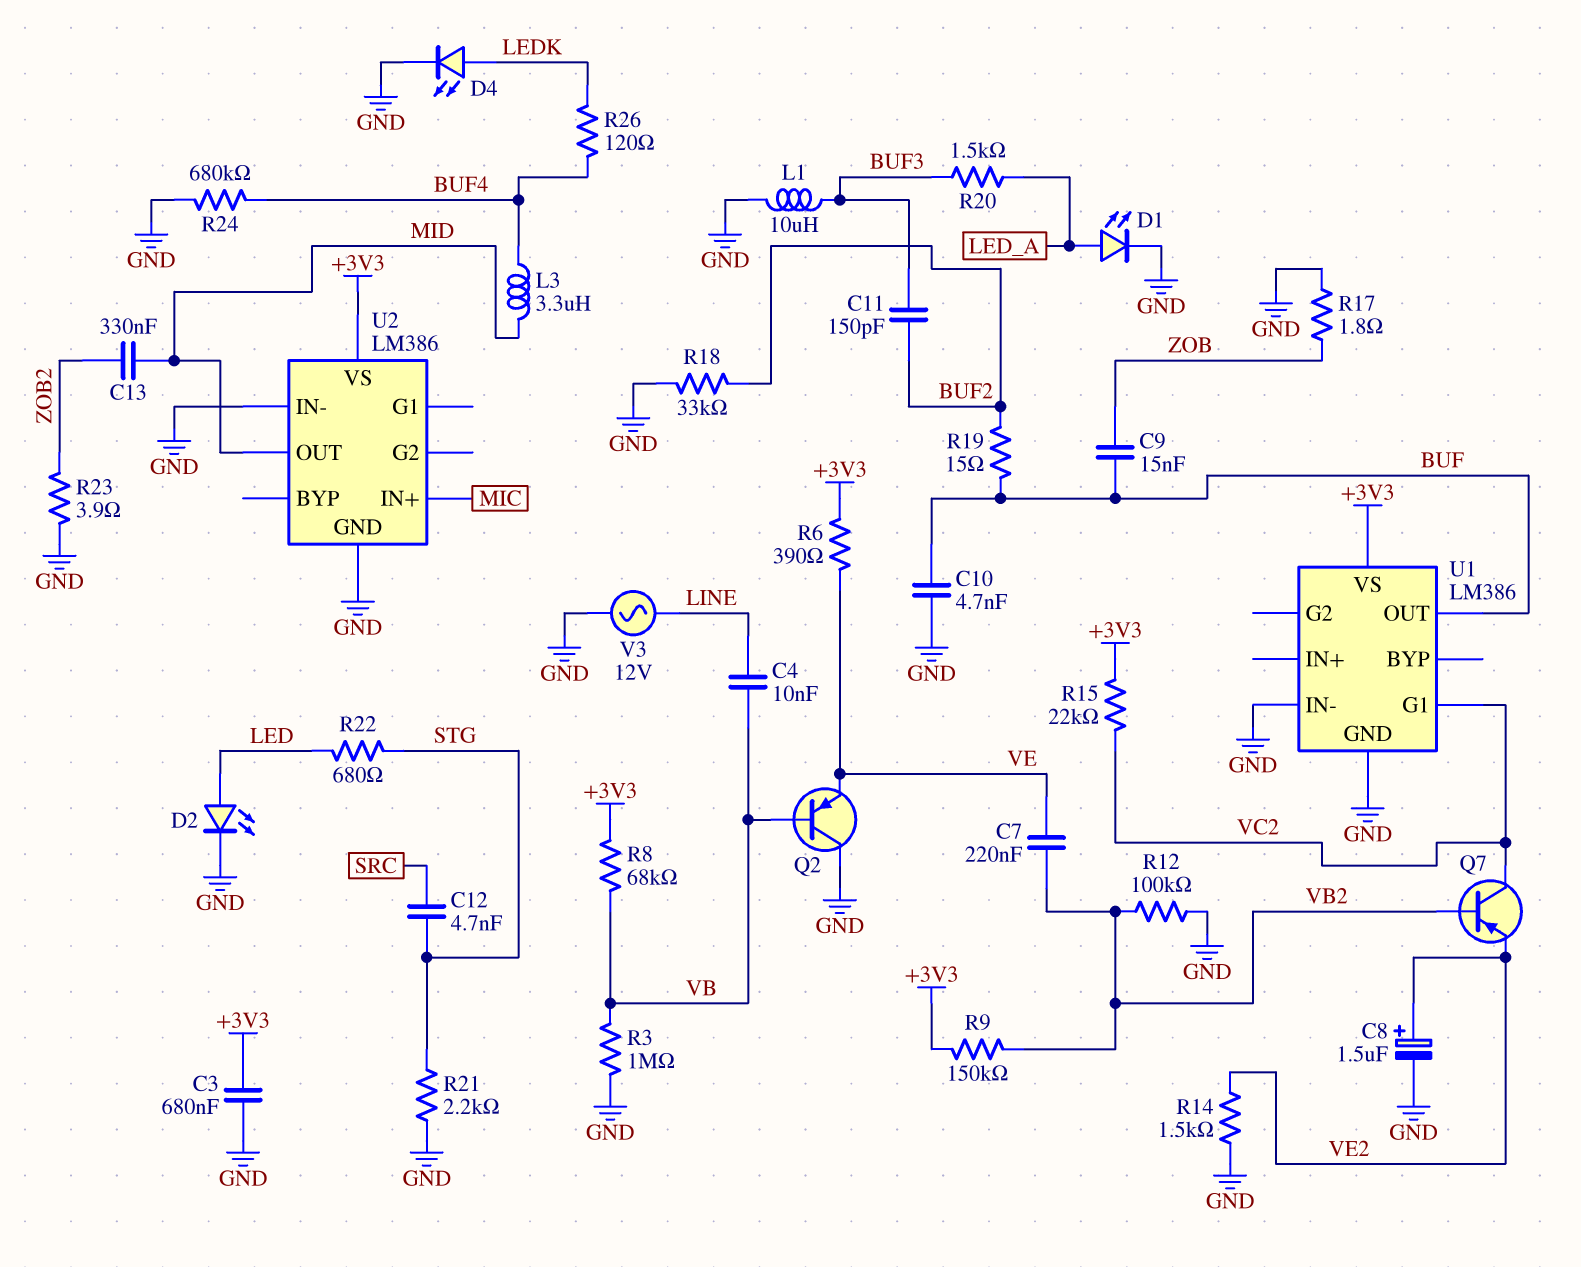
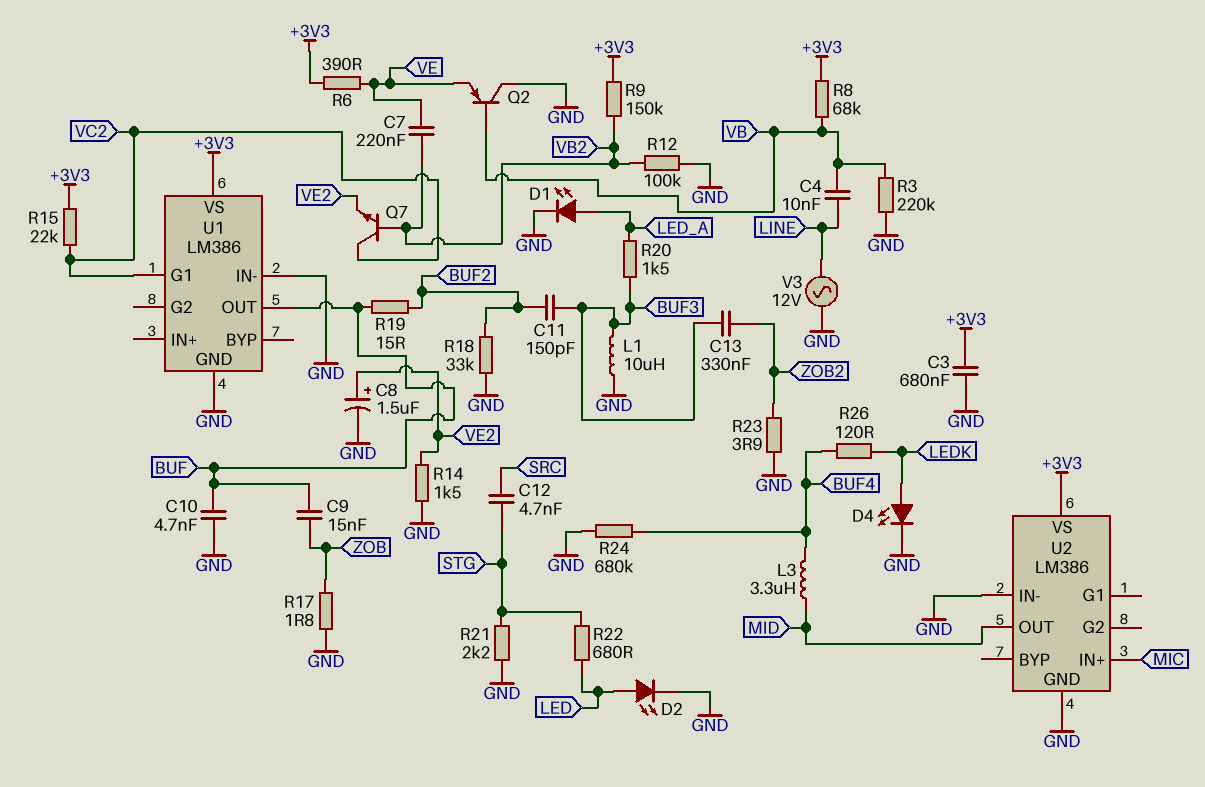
C13: 330nF (MID, ZOB2) -> 330nF (BUF3, ZOB2)
Q7: PNP (B VB2, C VC2, E VE2) -> NPN (B VB2, C VC2, E VE2)
R3: 1M (GND, VB) -> 220k (GND, VB)

